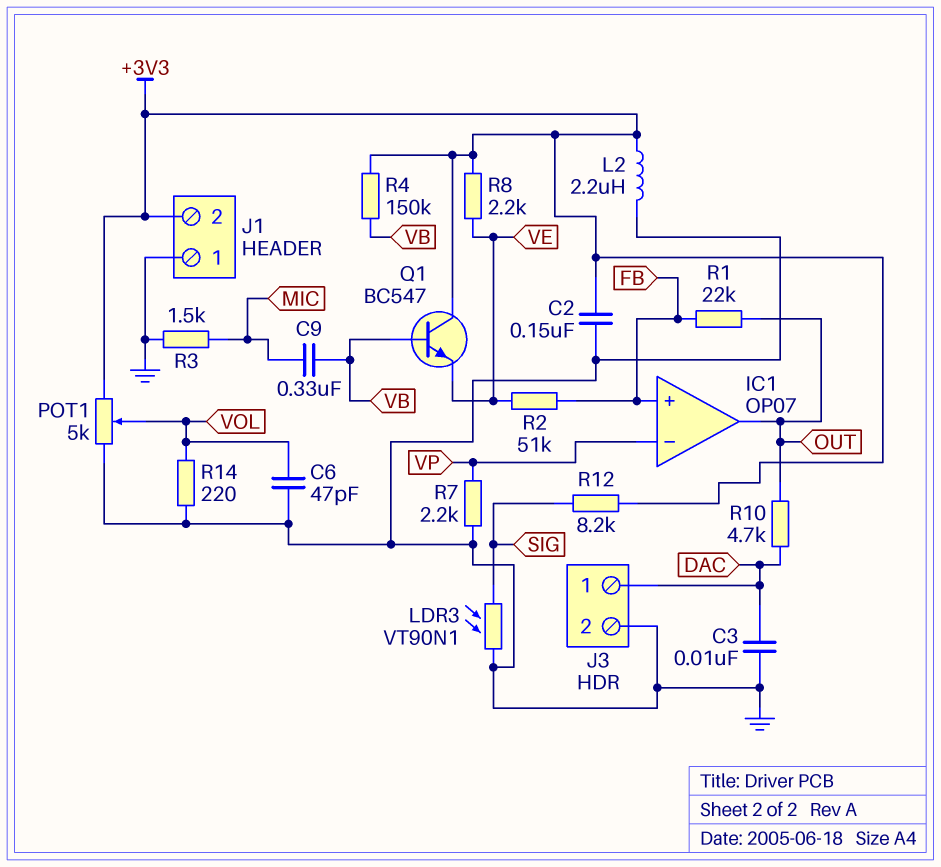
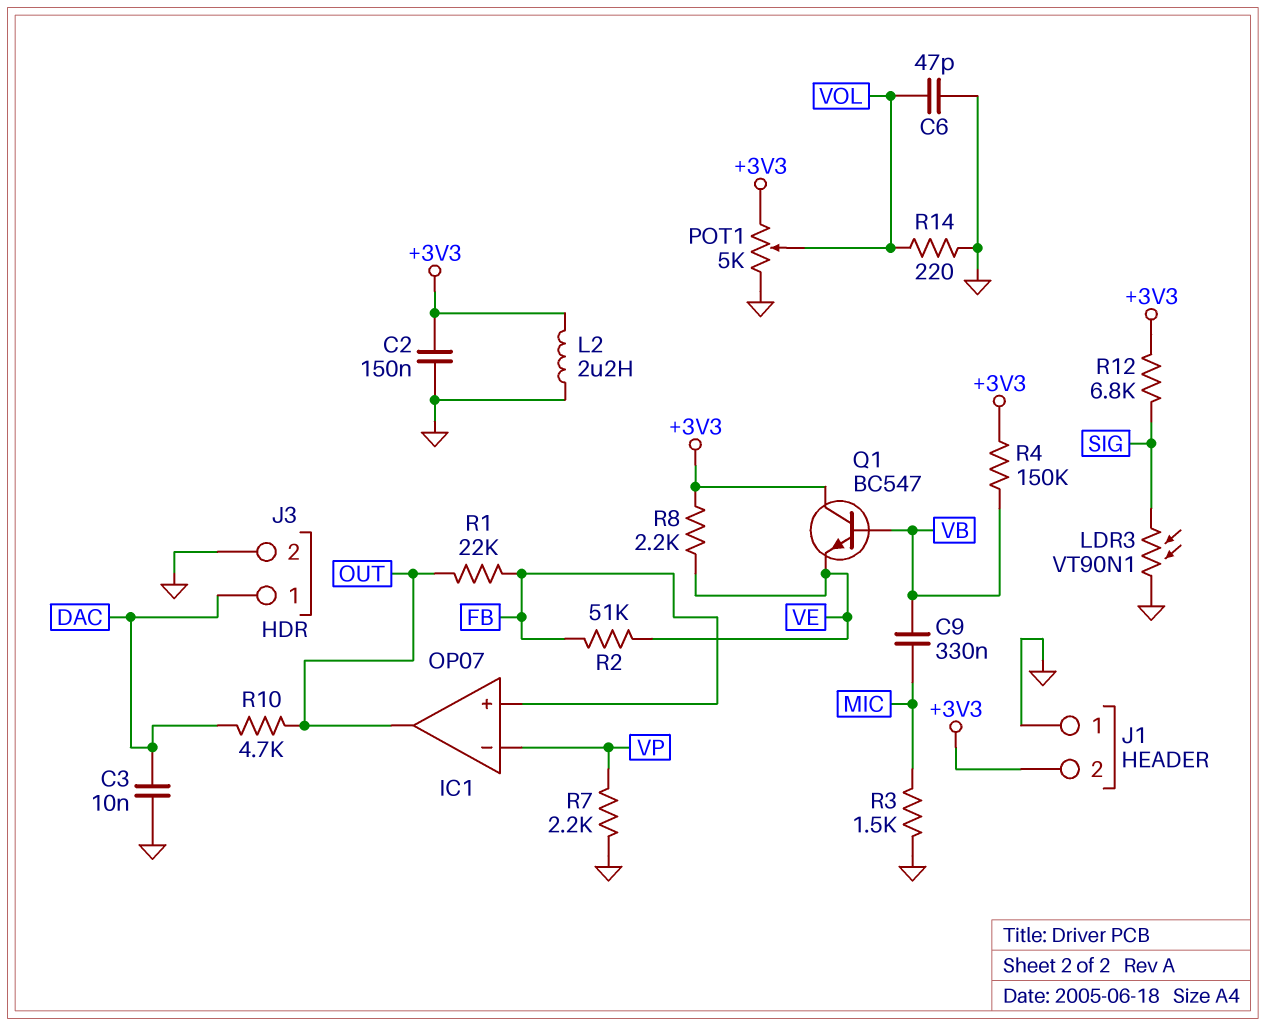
R12: 8.2k (+3V3, SIG) -> 6.8k (+3V3, SIG)

